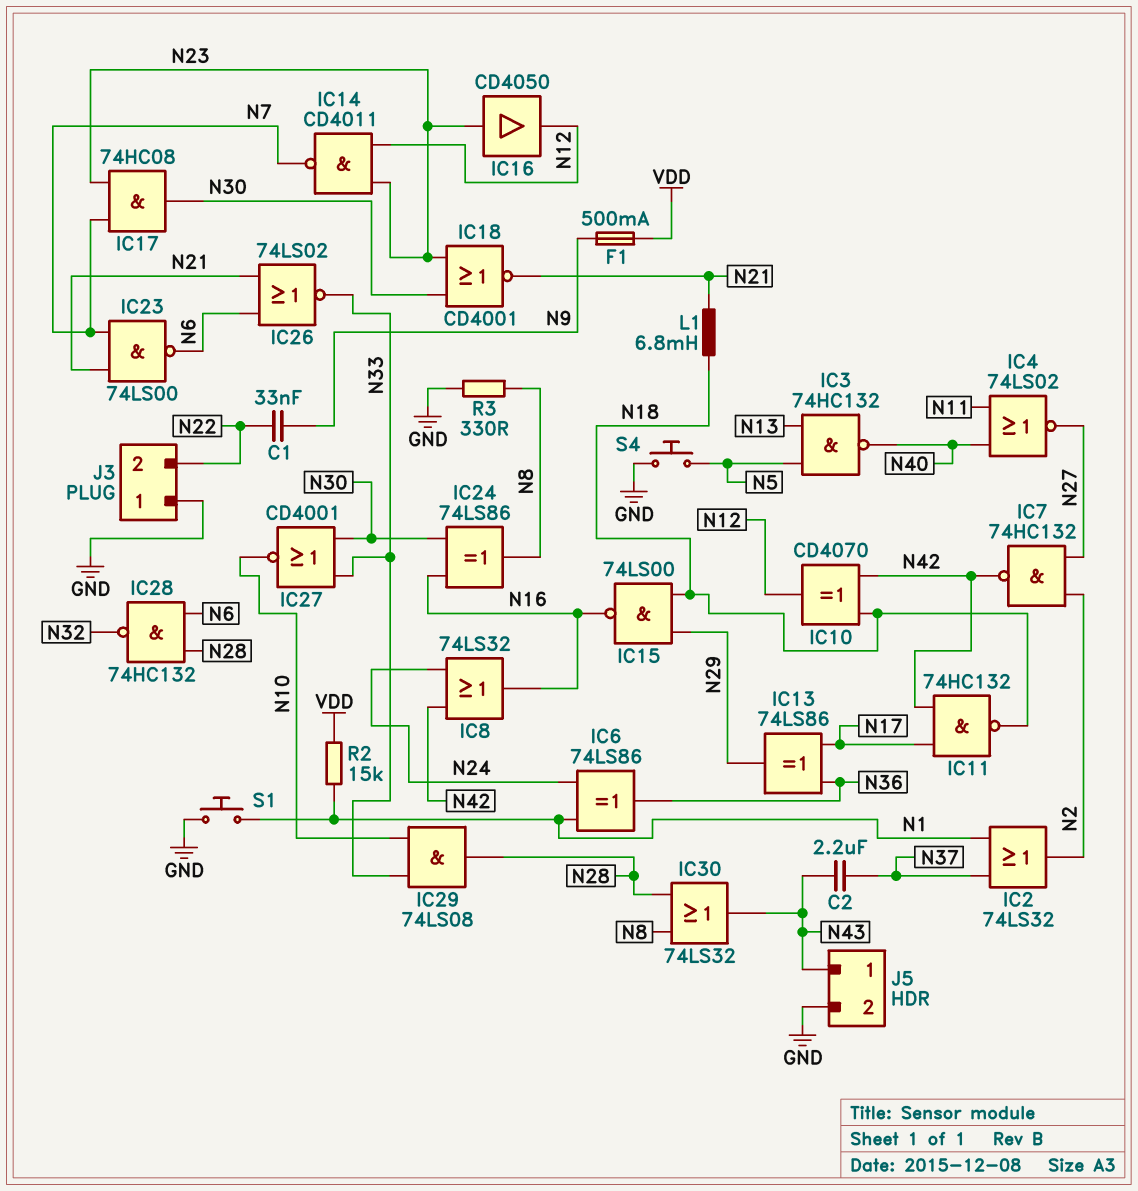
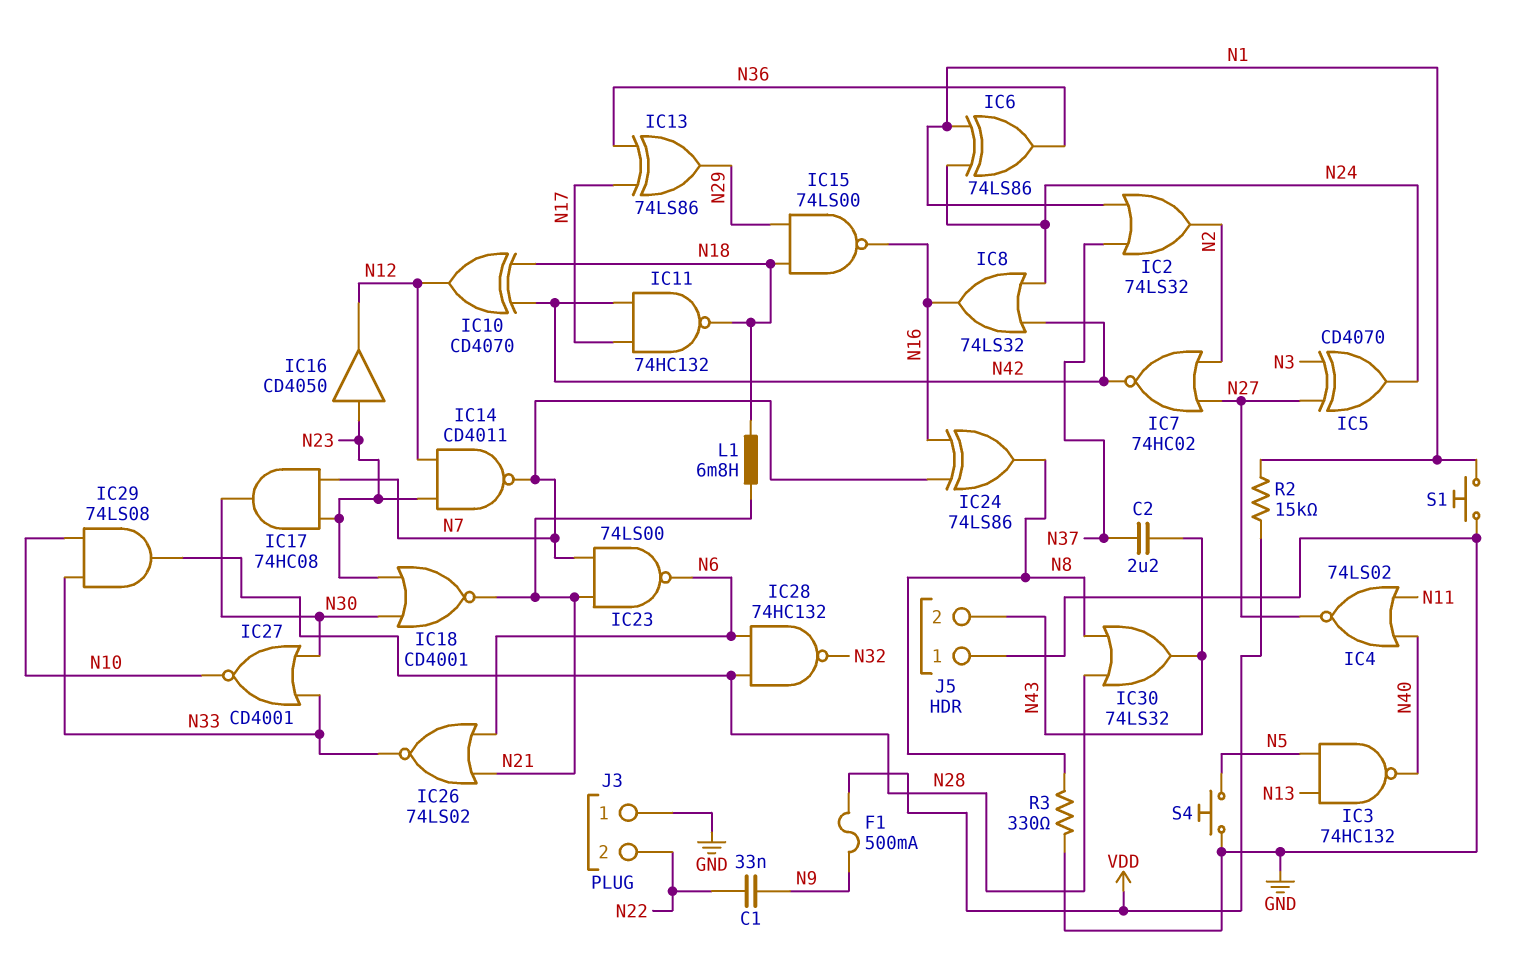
IC5: none -> XOR CD4070 (in N3, in N27, out N24)
IC7: NAND 74HC132 (in N2, in N27, out N42) -> NOR 74HC02 (in N2, in N27, out N42)
IC24: XOR 74LS86 (in N16, in N30, out N8) -> XOR 74LS86 (in N7, in N16, out N8)
J5 pin 1: N43 -> GND
J5 pin 2: GND -> N43

